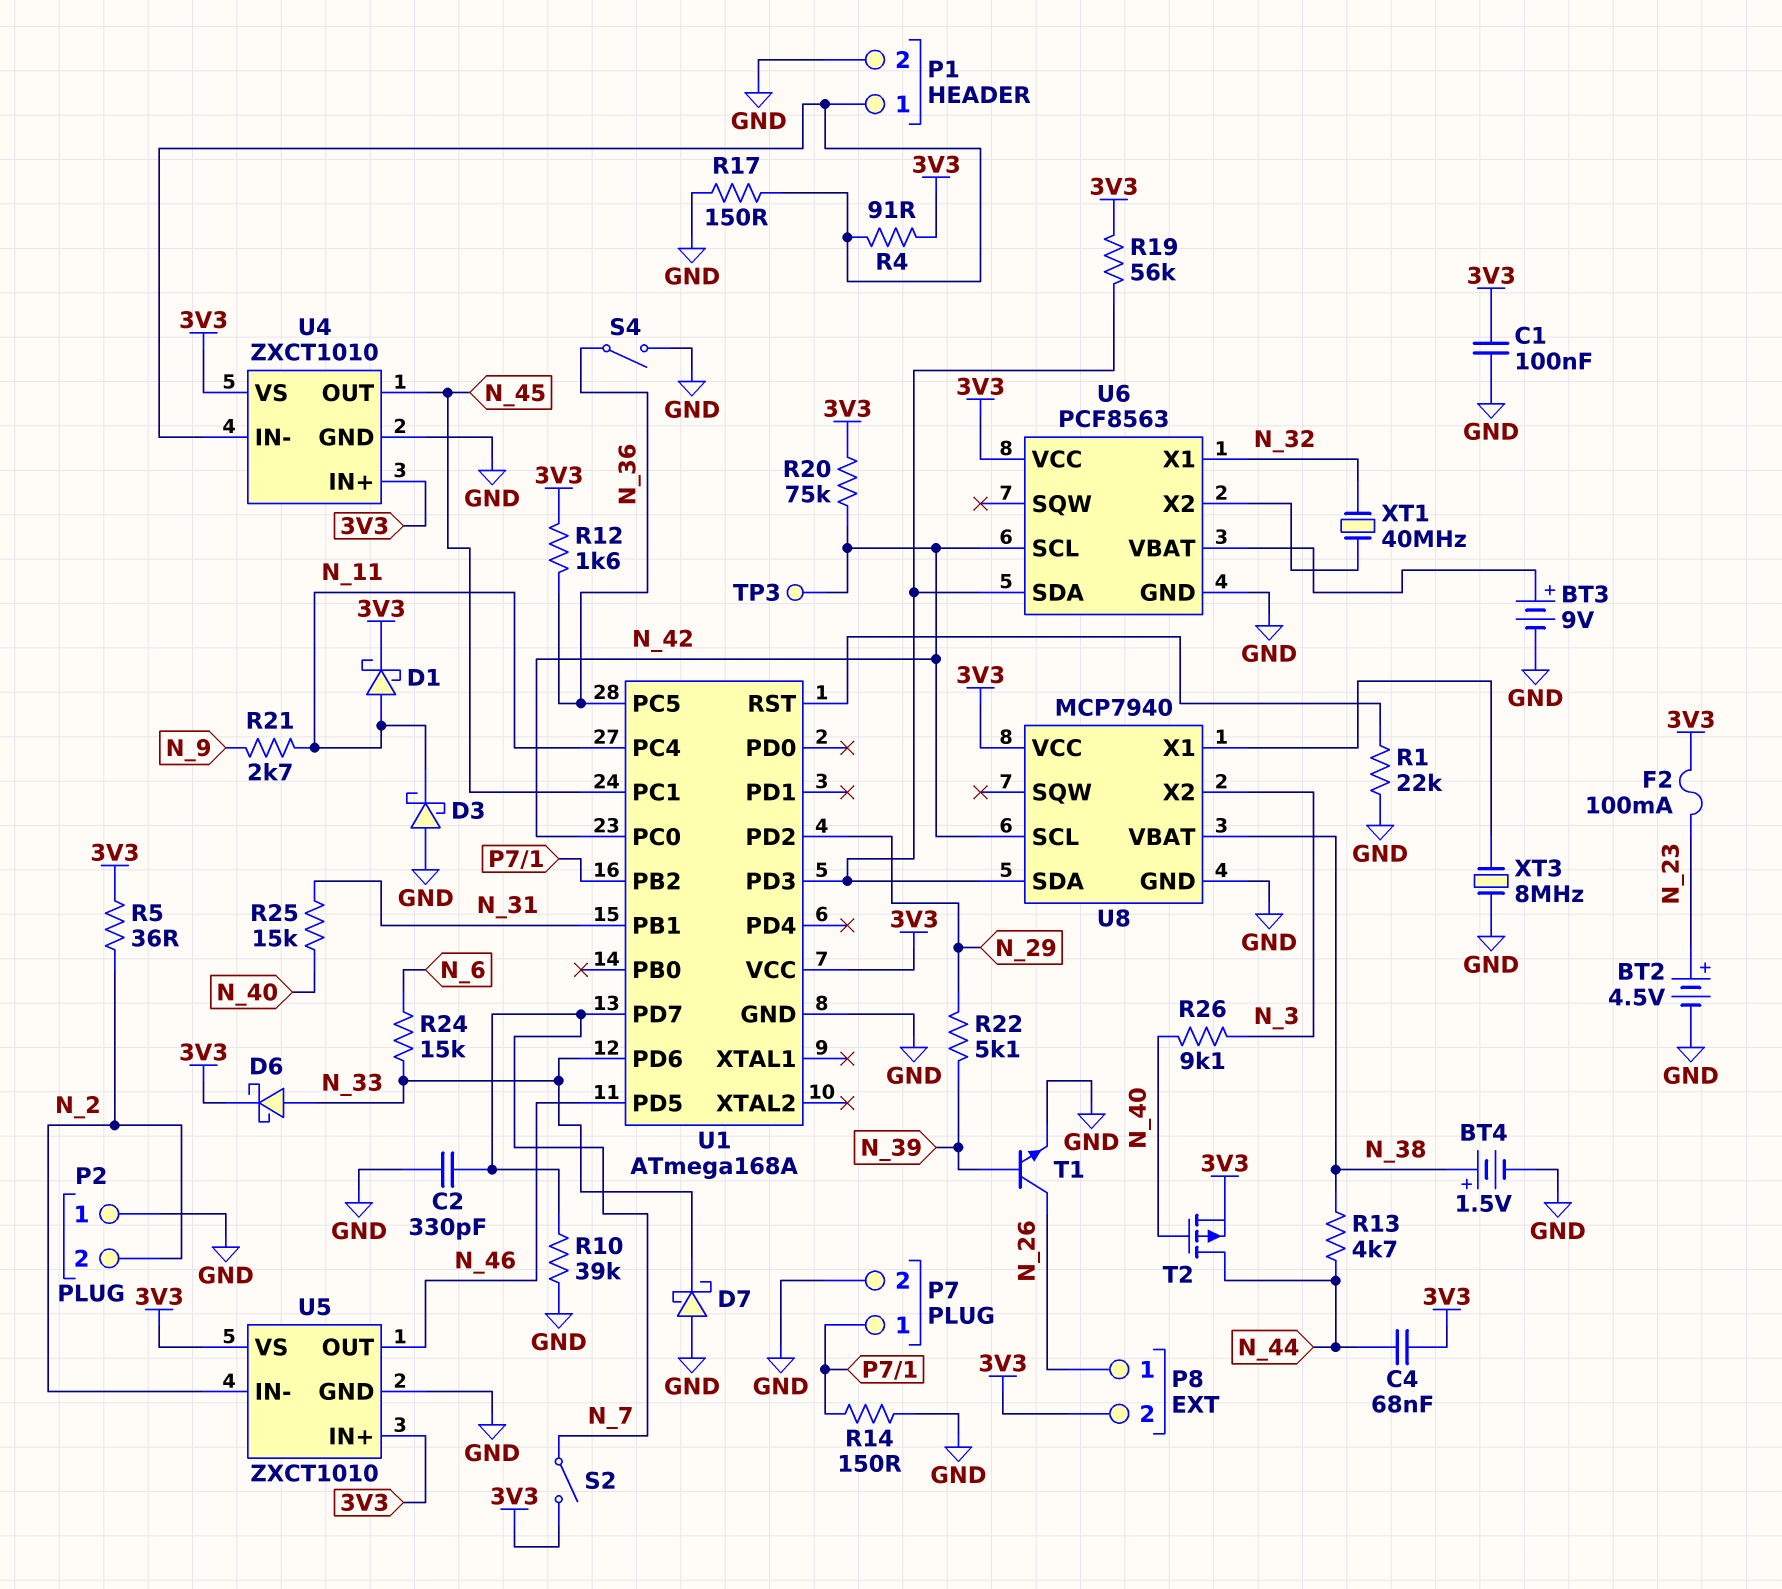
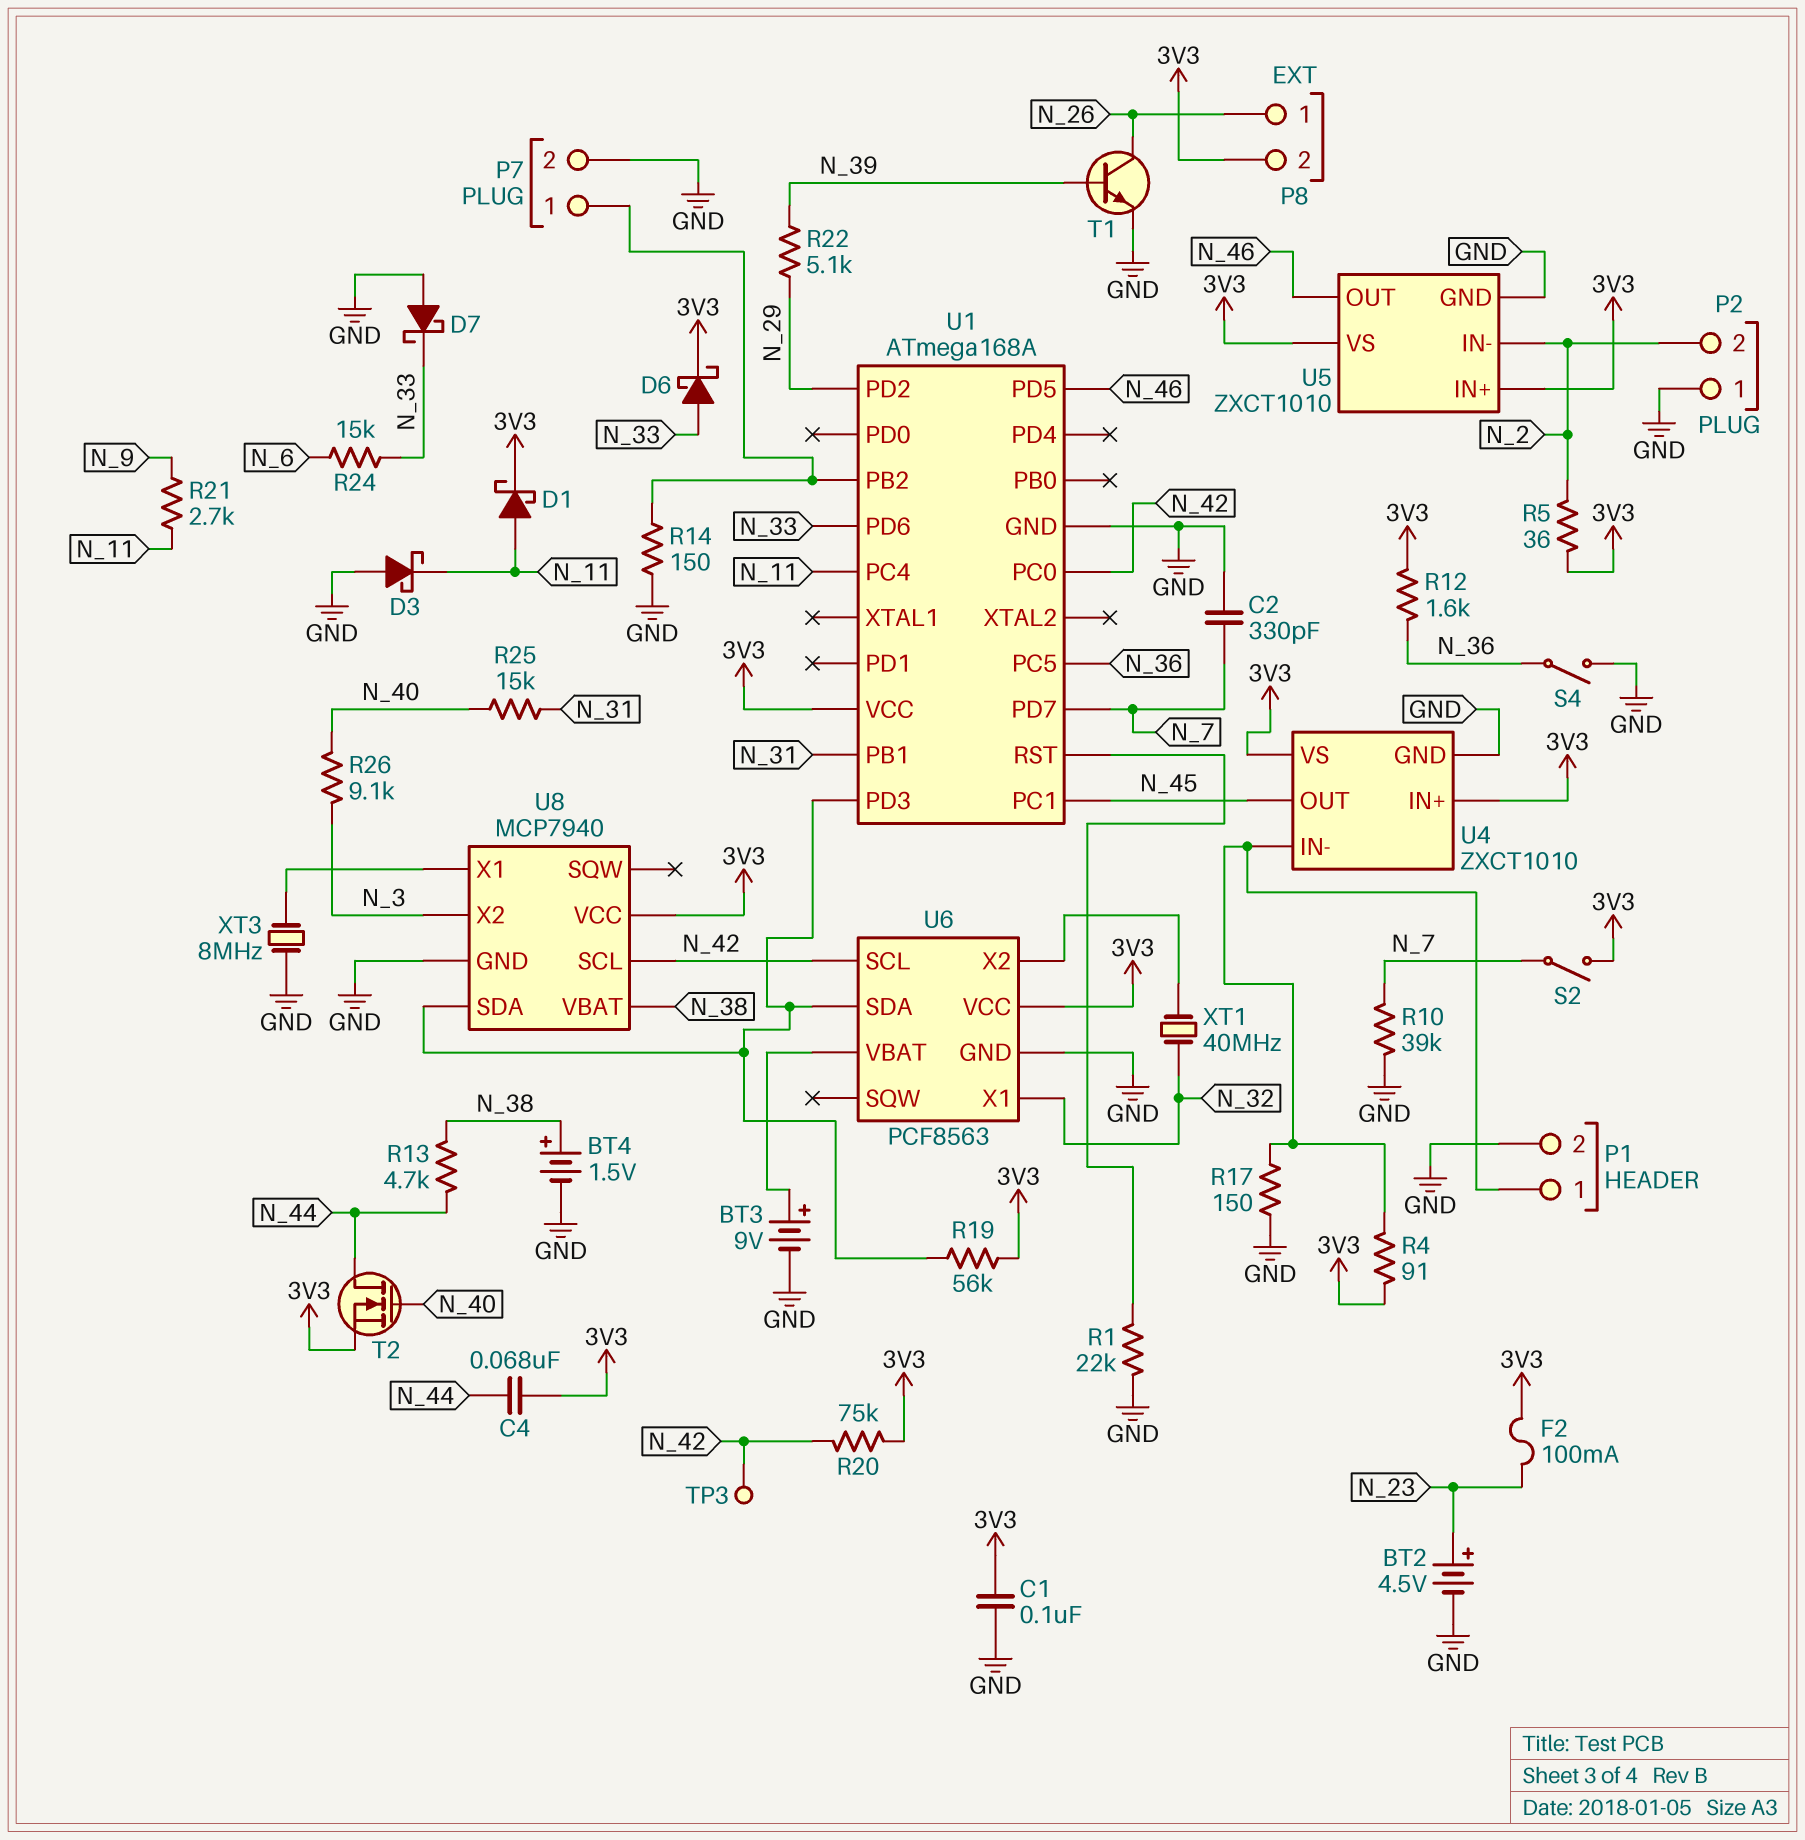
T2: PMOS (G N_40, D N_44, S 3V3) -> NMOS (G N_40, D N_44, S 3V3)

